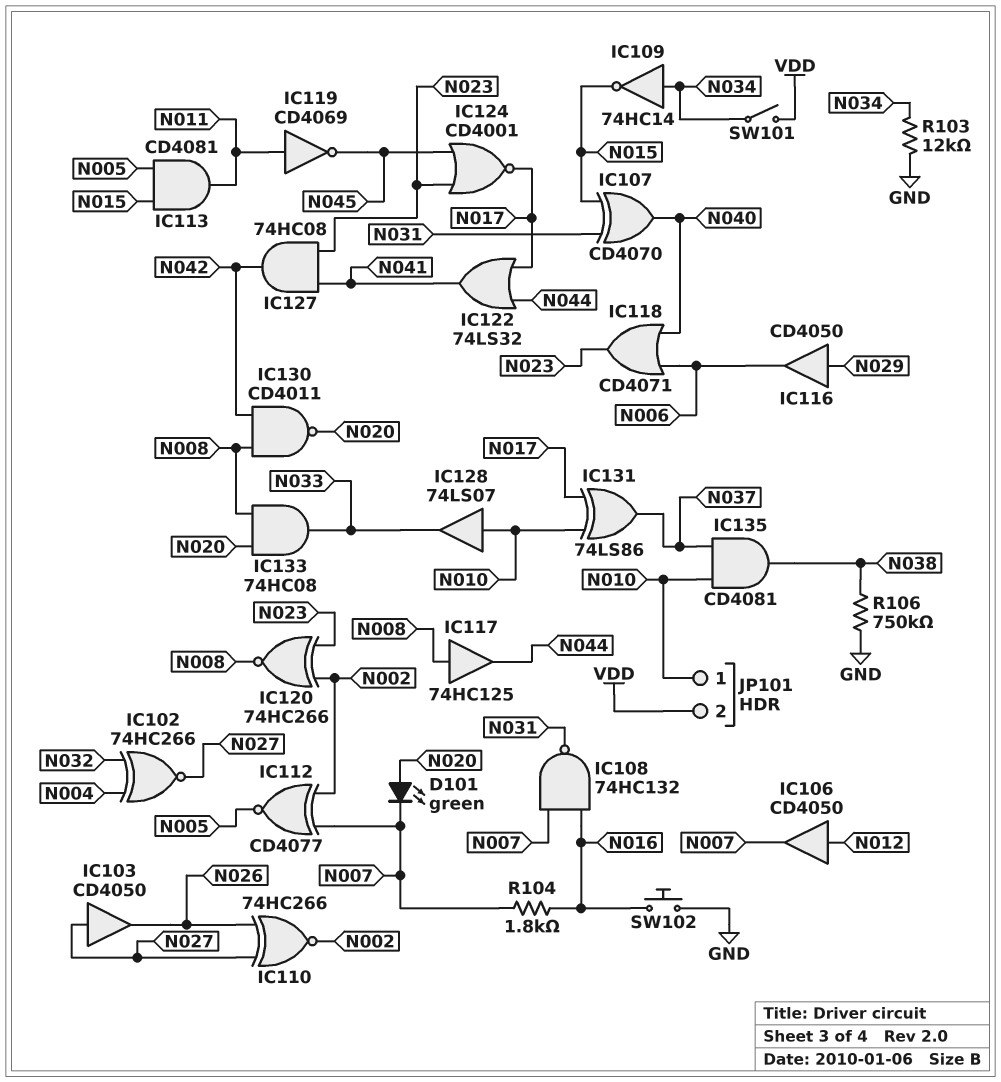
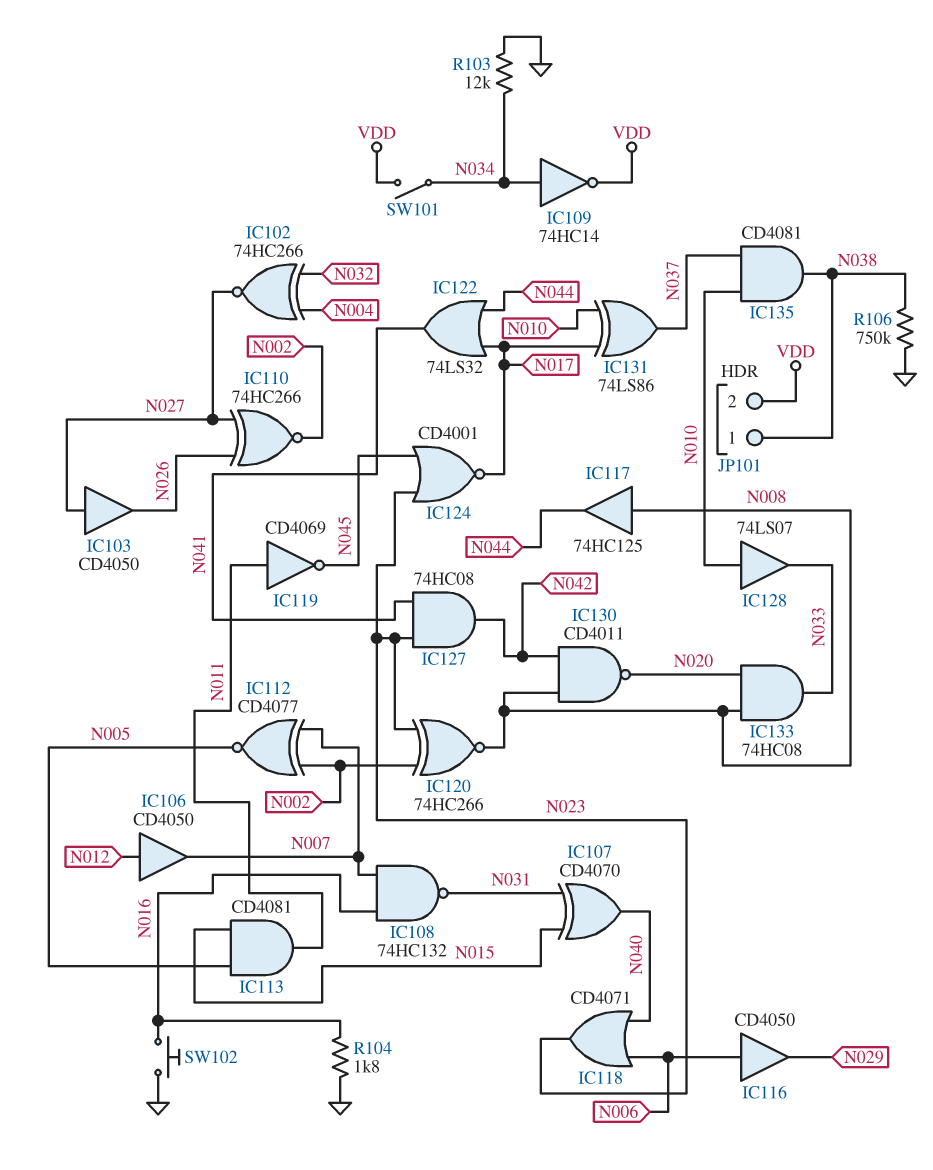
D101: LED green (A N020, K N007) -> none
IC109: NOT 74HC14 (in N034, out N015) -> NOT 74HC14 (in N034, out VDD)
IC116: buffer CD4050 (in N029, out N006) -> buffer CD4050 (in N006, out N029)
JP101 pin 1: N010 -> N038
R104: 1.8k (N007, N016) -> 1.8k (GND, N016)

